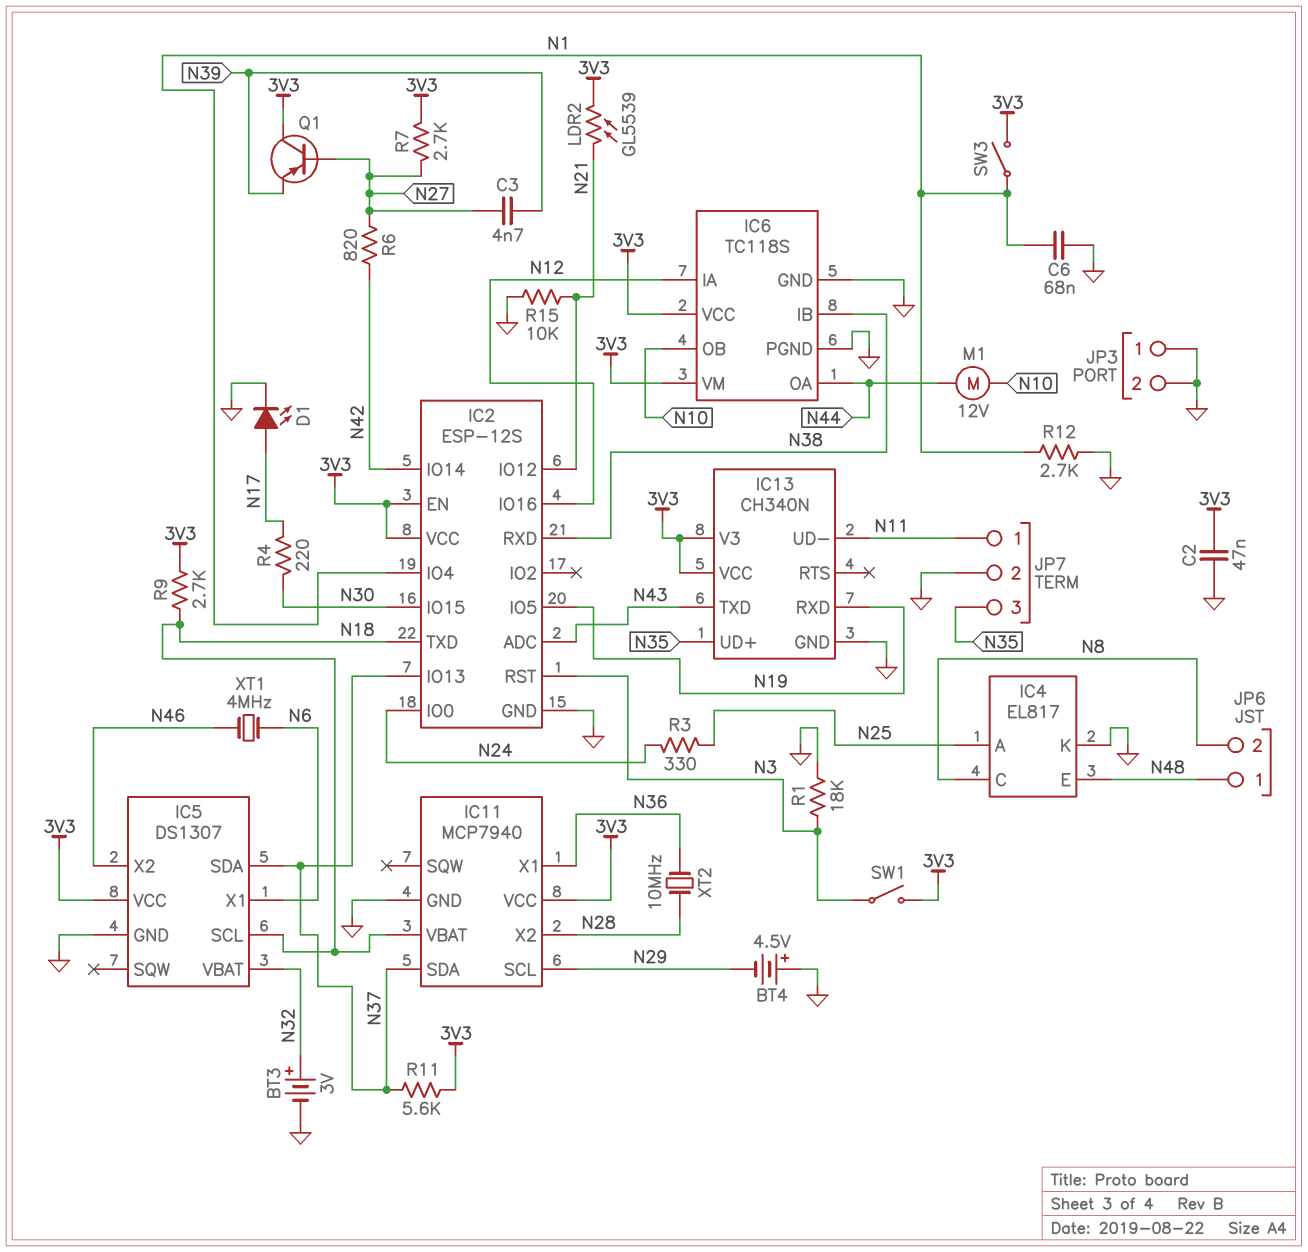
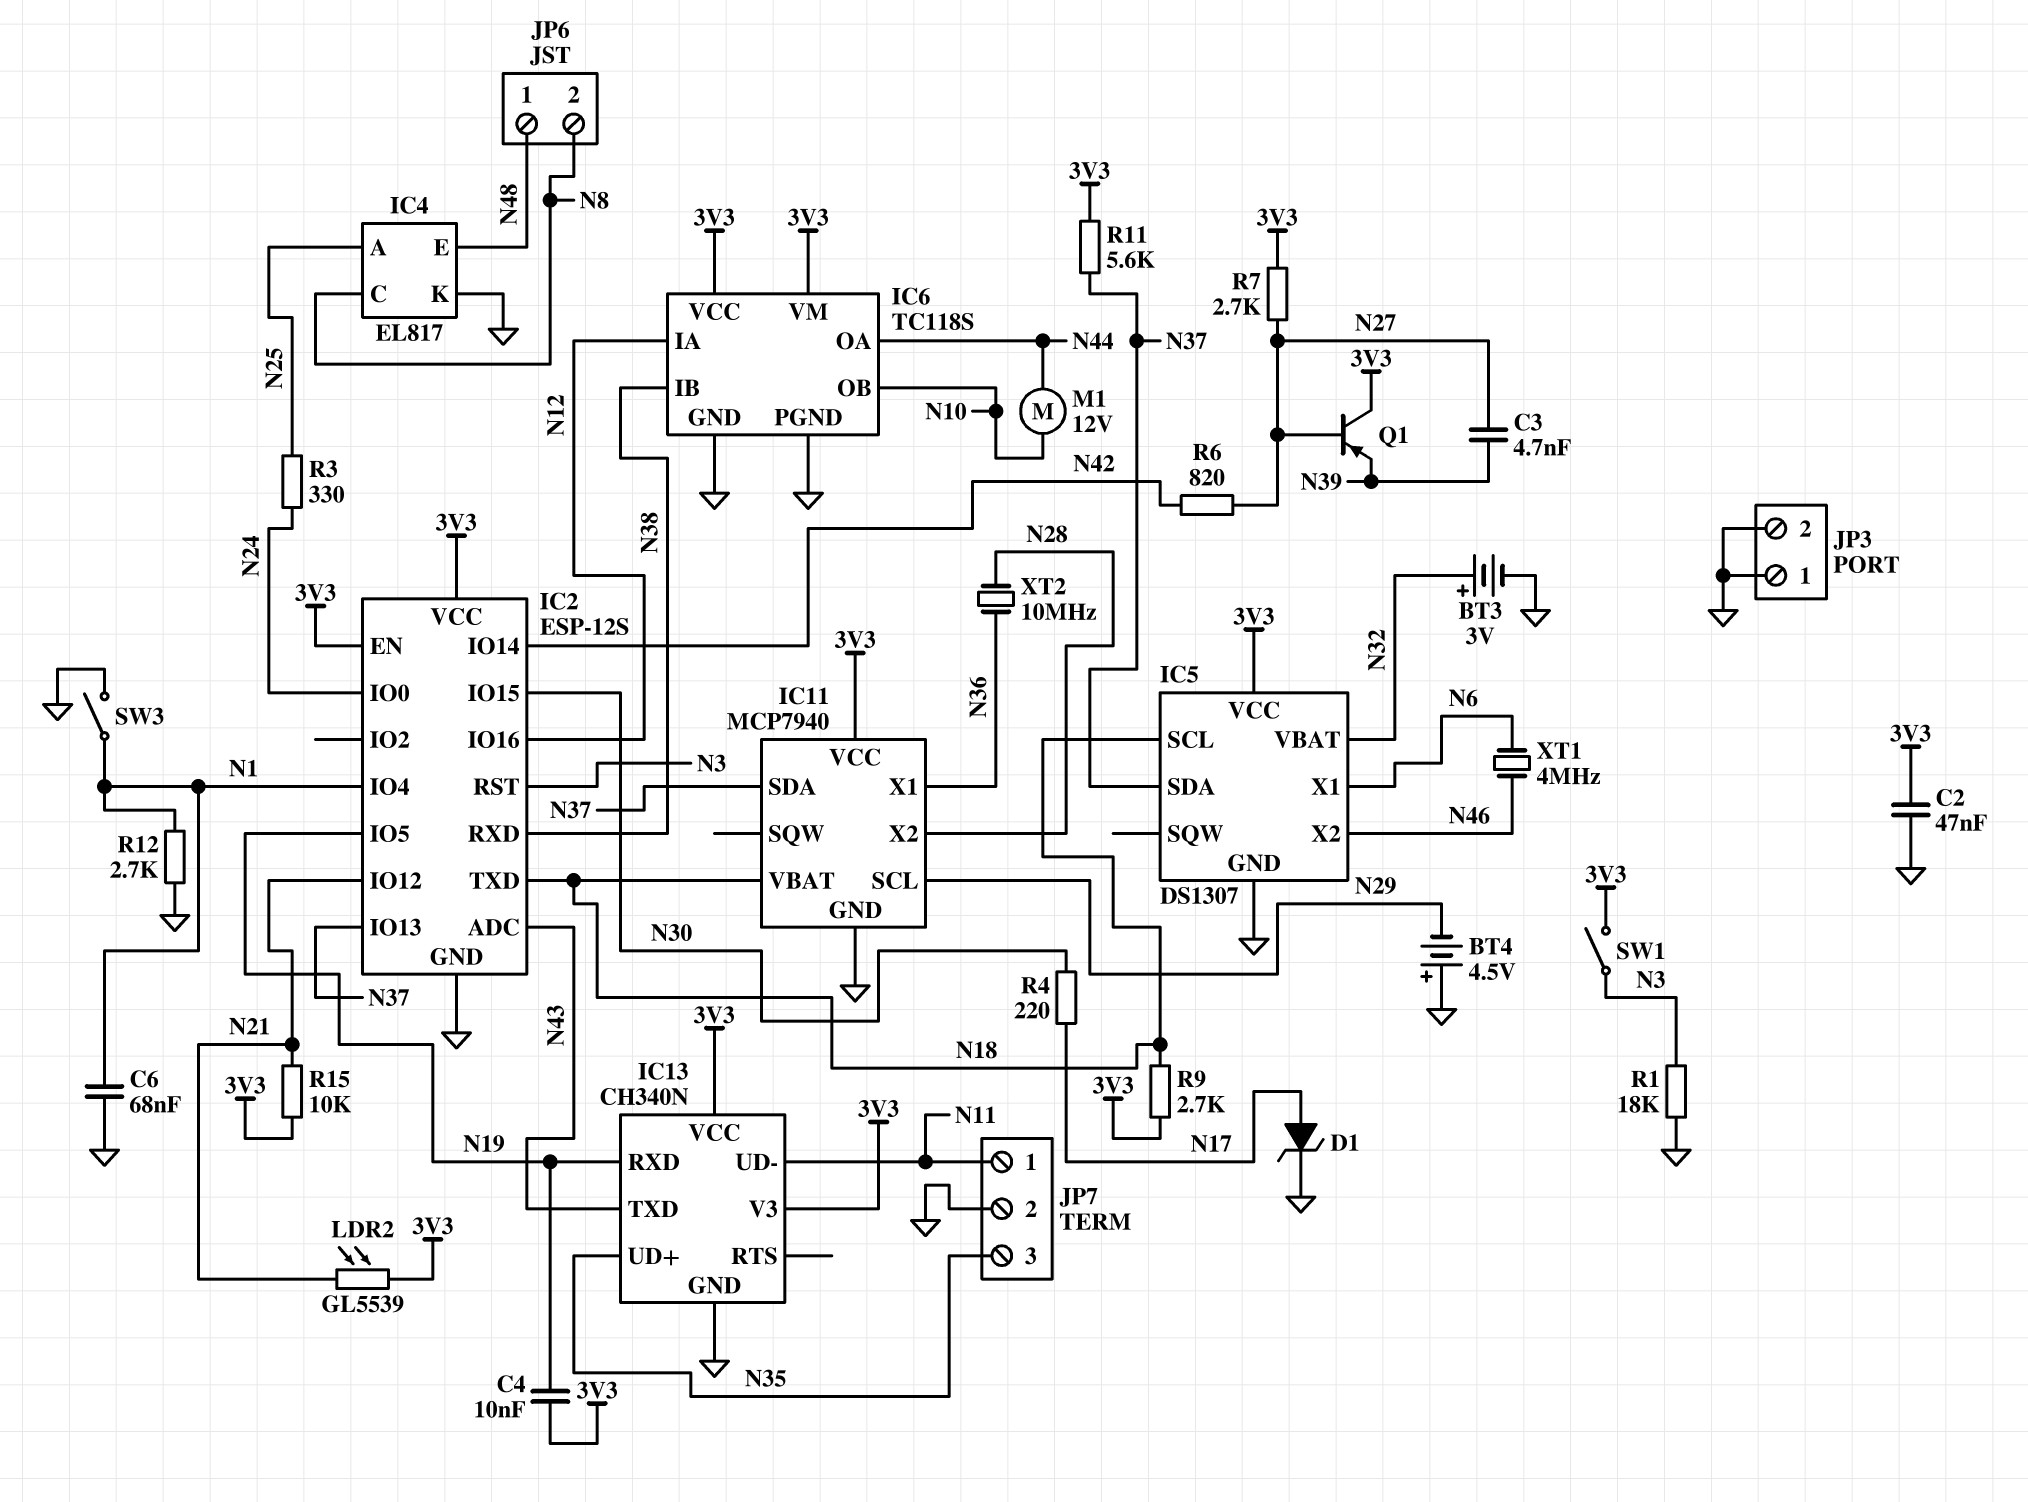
C4: none -> 10nF (3V3, N19)
D1: LED (A N17, K GND) -> zener (A N17, K GND)
R15: 10k (GND, N21) -> 10k (3V3, N21)
SW3: switch (3V3, N1) -> switch (GND, N1)

